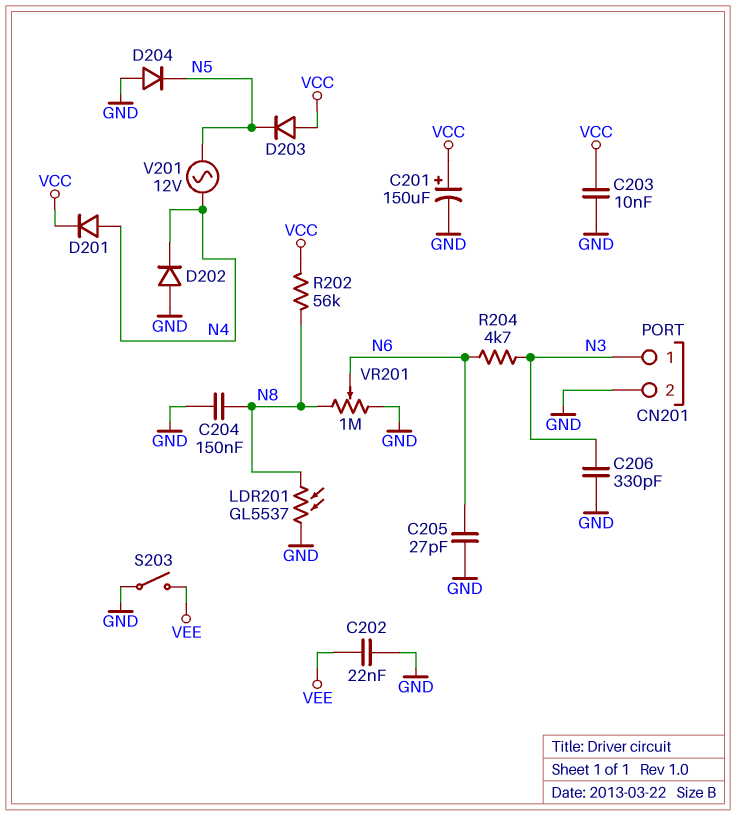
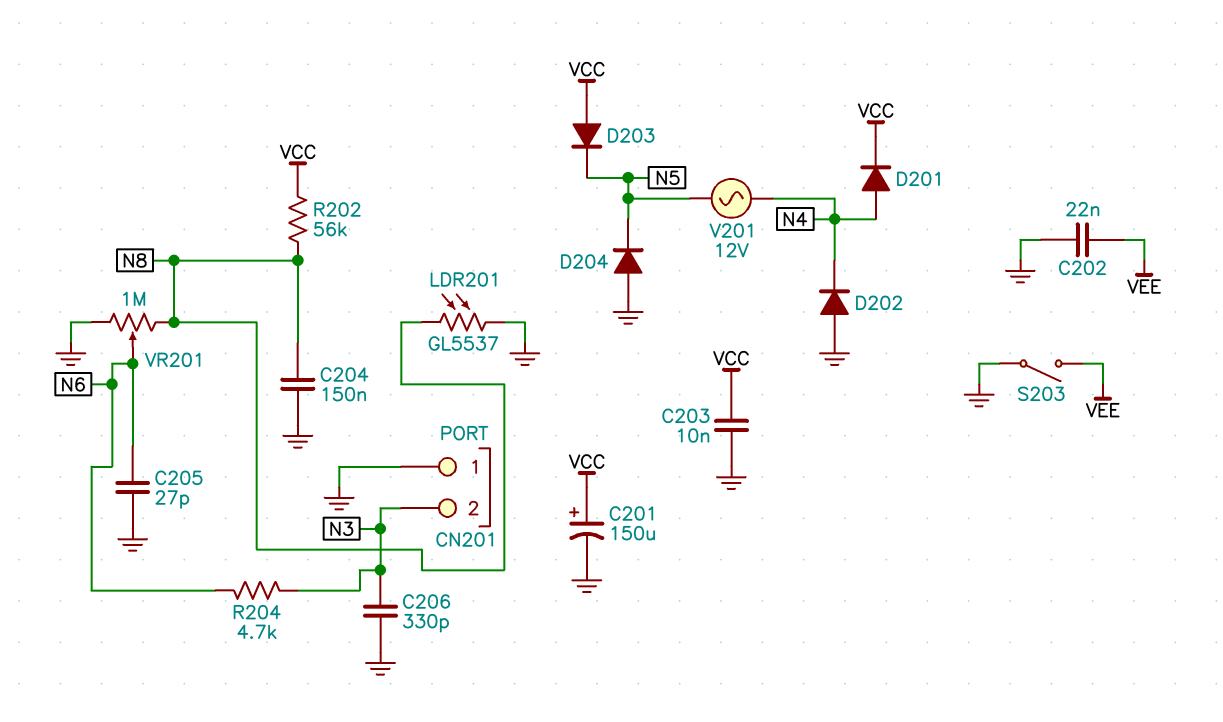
CN201 pin 1: N3 -> GND
CN201 pin 2: GND -> N3

